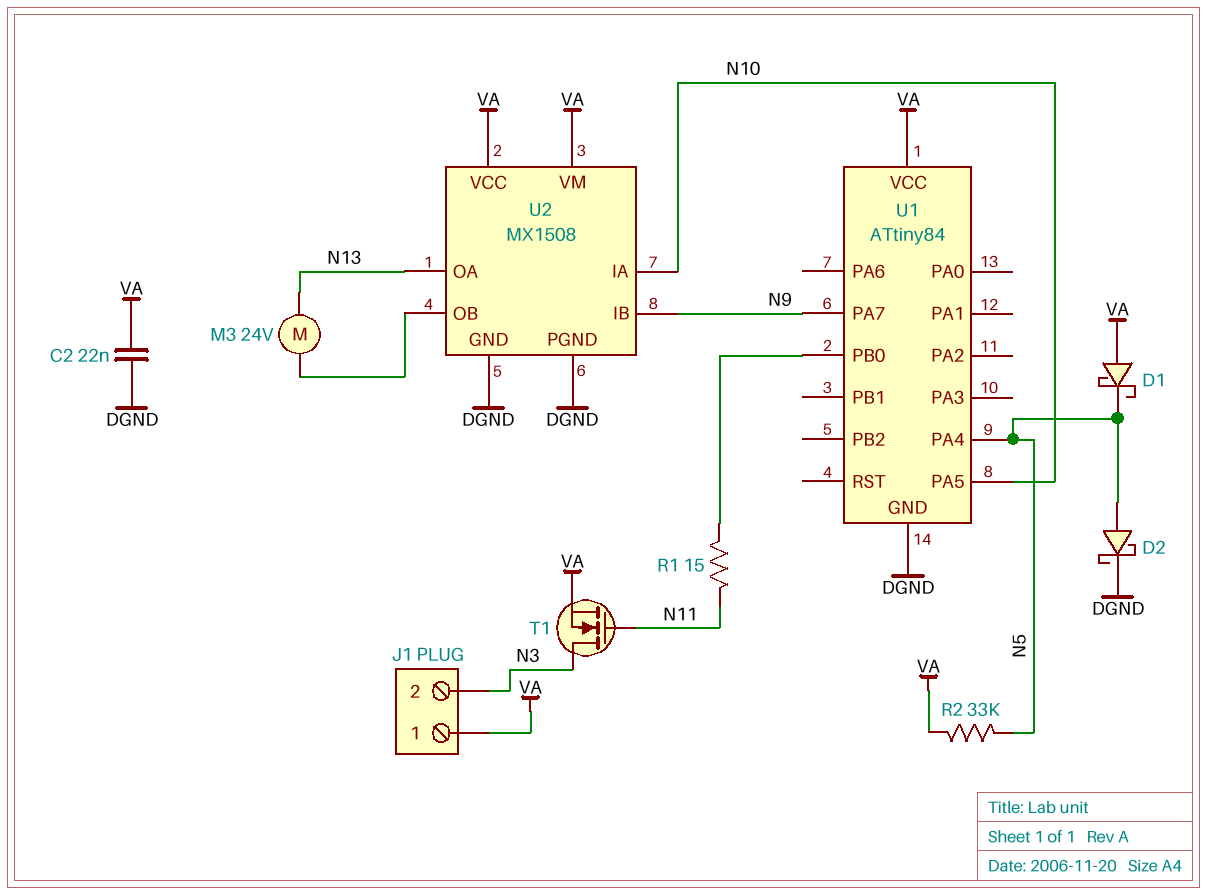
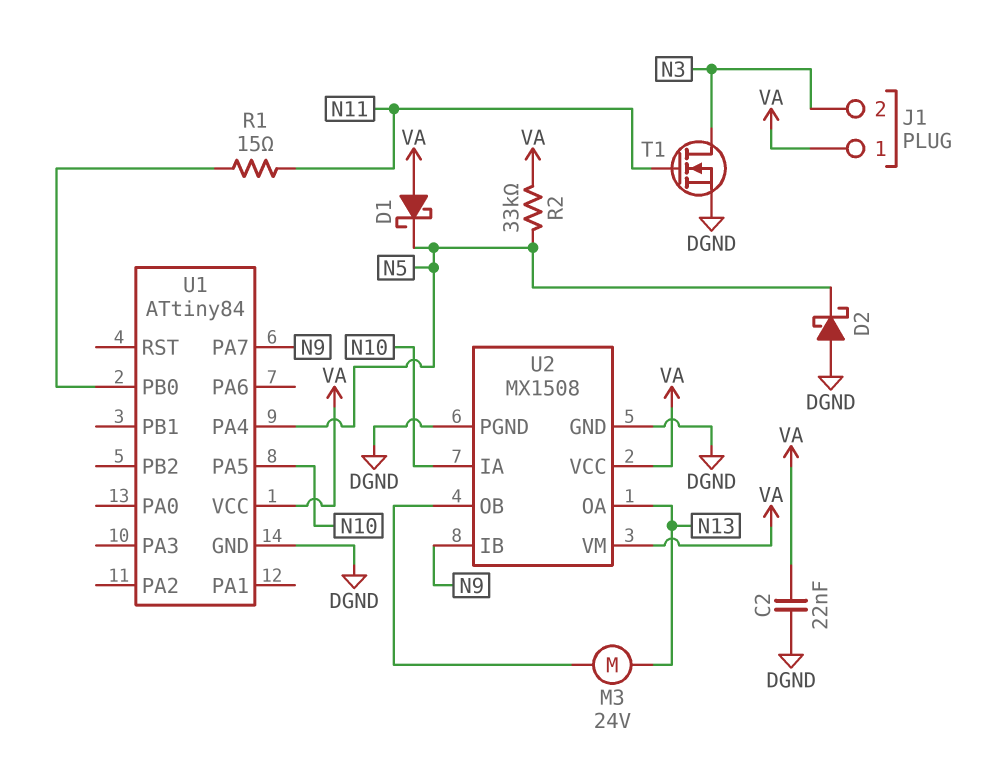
D2: schottky (A N5, K DGND) -> schottky (A DGND, K N5)
T1: NMOS (G N11, D N3, S VA) -> NMOS (G N11, D N3, S DGND)

